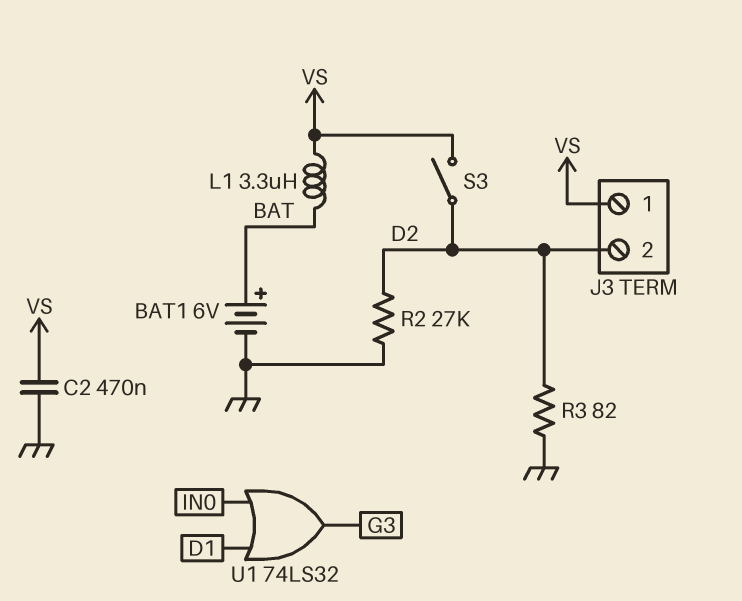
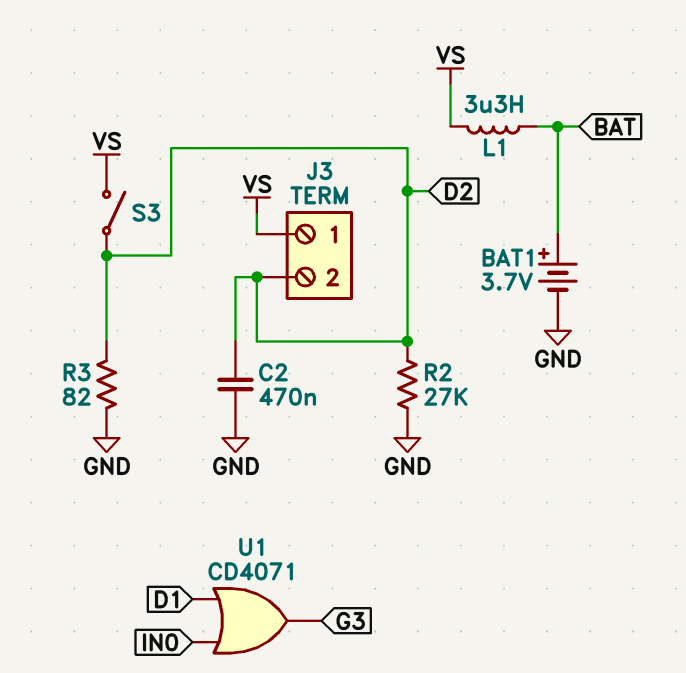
BAT1: 6V (plus BAT, minus GND) -> 3.7V (plus BAT, minus GND)
C2: 470nF (GND, VS) -> 470nF (D2, GND)
U1: OR 74LS32 (in D1, in IN0, out G3) -> OR CD4071 (in D1, in IN0, out G3)

